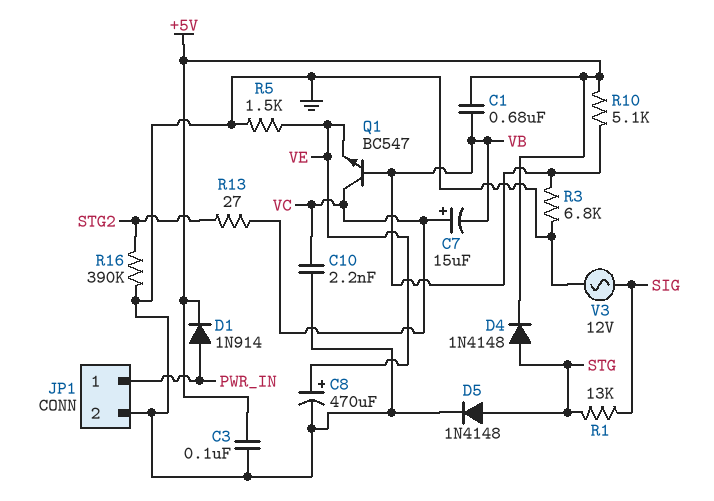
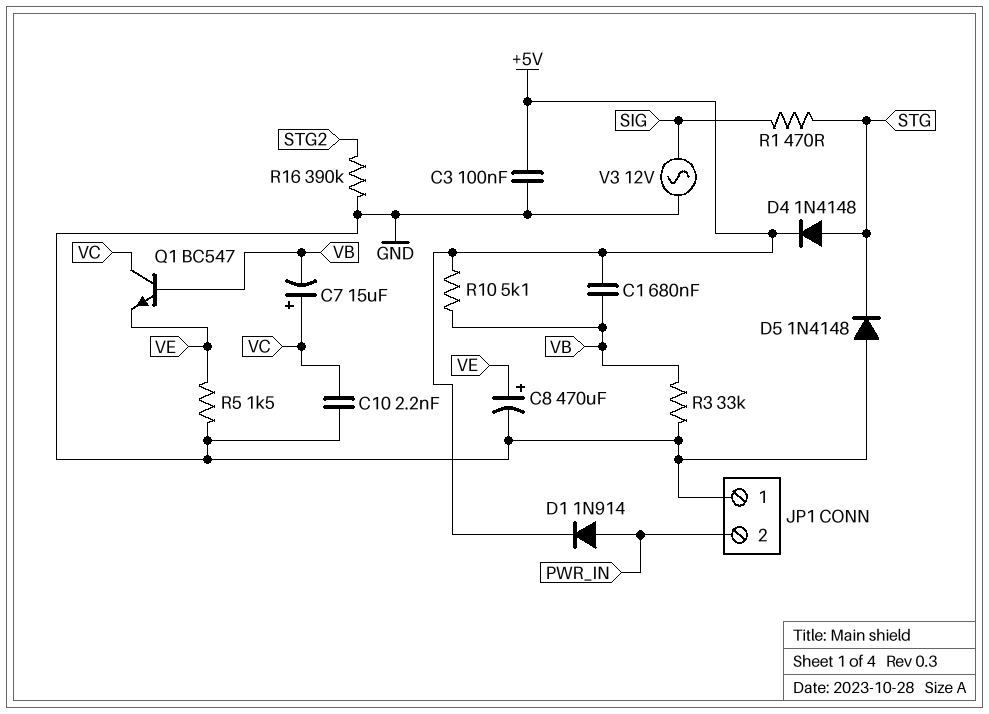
D5: diode 1N4148 (A STG, K GND) -> diode 1N4148 (A GND, K STG)
JP1 pin 1: PWR_IN -> GND
JP1 pin 2: GND -> PWR_IN
R1: 13k (SIG, STG) -> 470 (SIG, STG)
R3: 6.8k (GND, VB) -> 33k (GND, VB)
R13: 27 (STG2, VC) -> none

